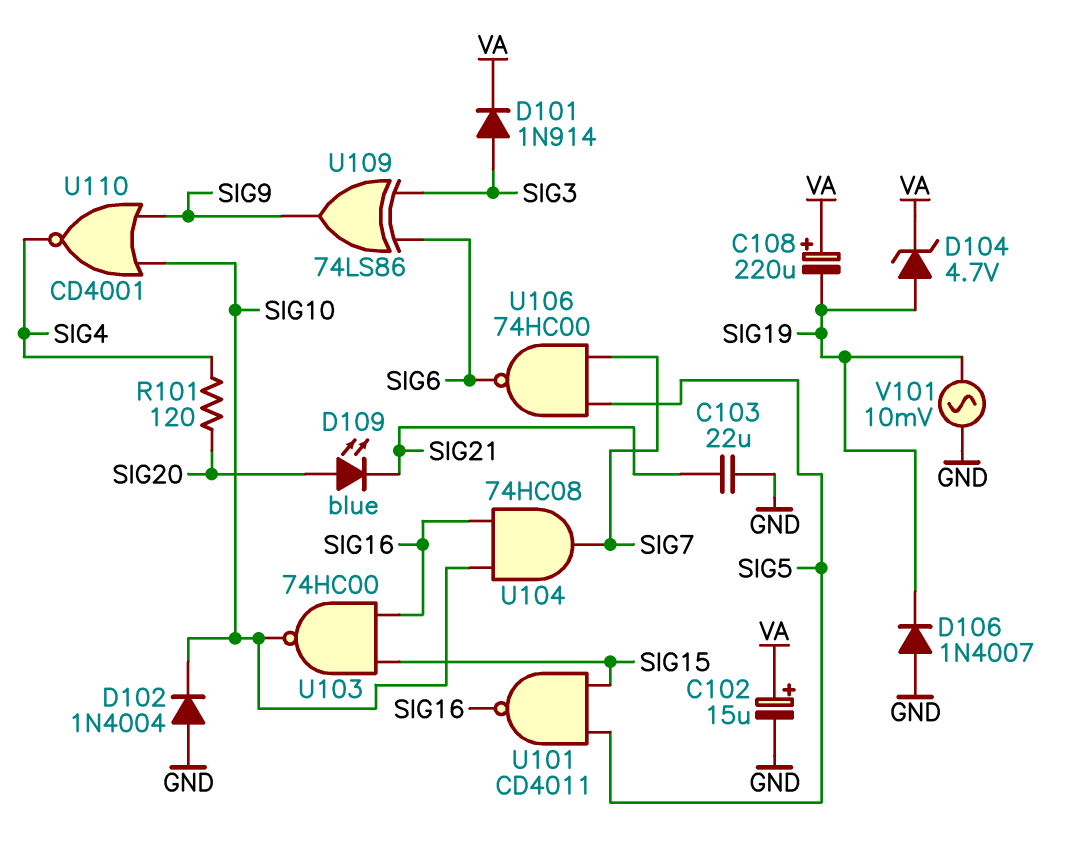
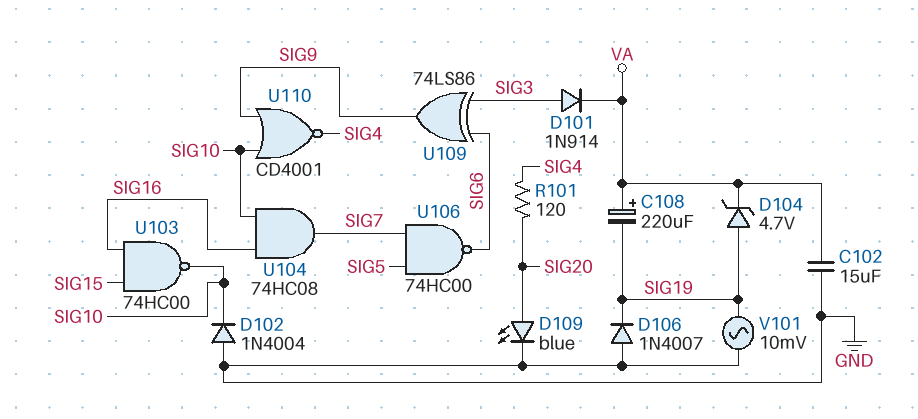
C102: 15uF (plus VA, minus GND) -> 15uF (GND, VA)
C103: 22uF (GND, SIG21) -> none
D109: LED blue (A SIG20, K SIG21) -> LED blue (A SIG20, K GND)
U101: NAND CD4011 (in SIG5, in SIG15, out SIG16) -> none

